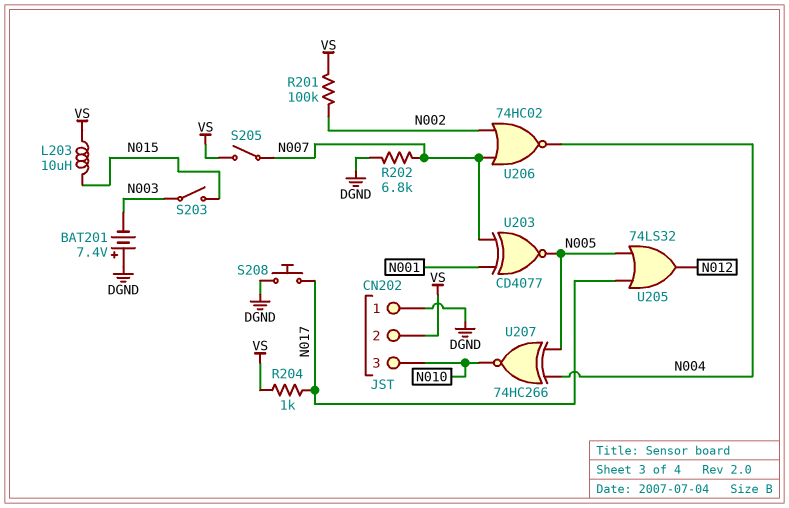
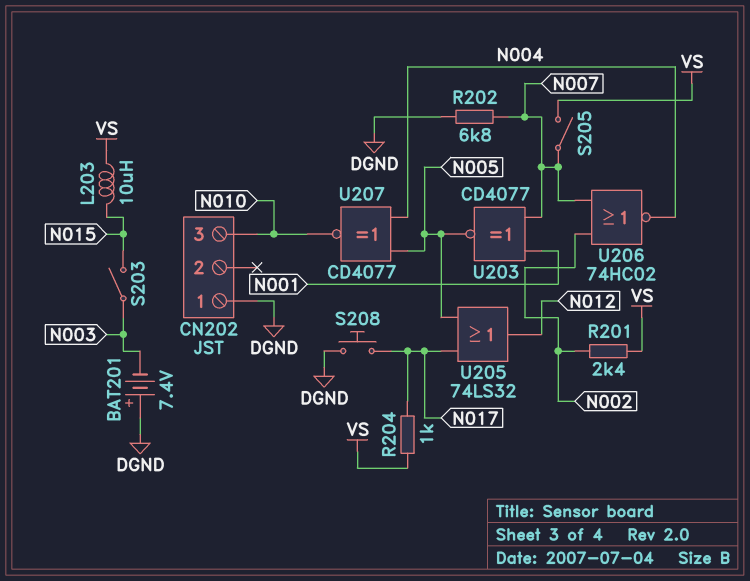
CN202 pin 2: VS -> none
R201: 100k (N002, VS) -> 2.4k (N002, VS)
U207: XNOR 74HC266 (in N004, in N005, out N010) -> XNOR CD4077 (in N004, in N005, out N010)

